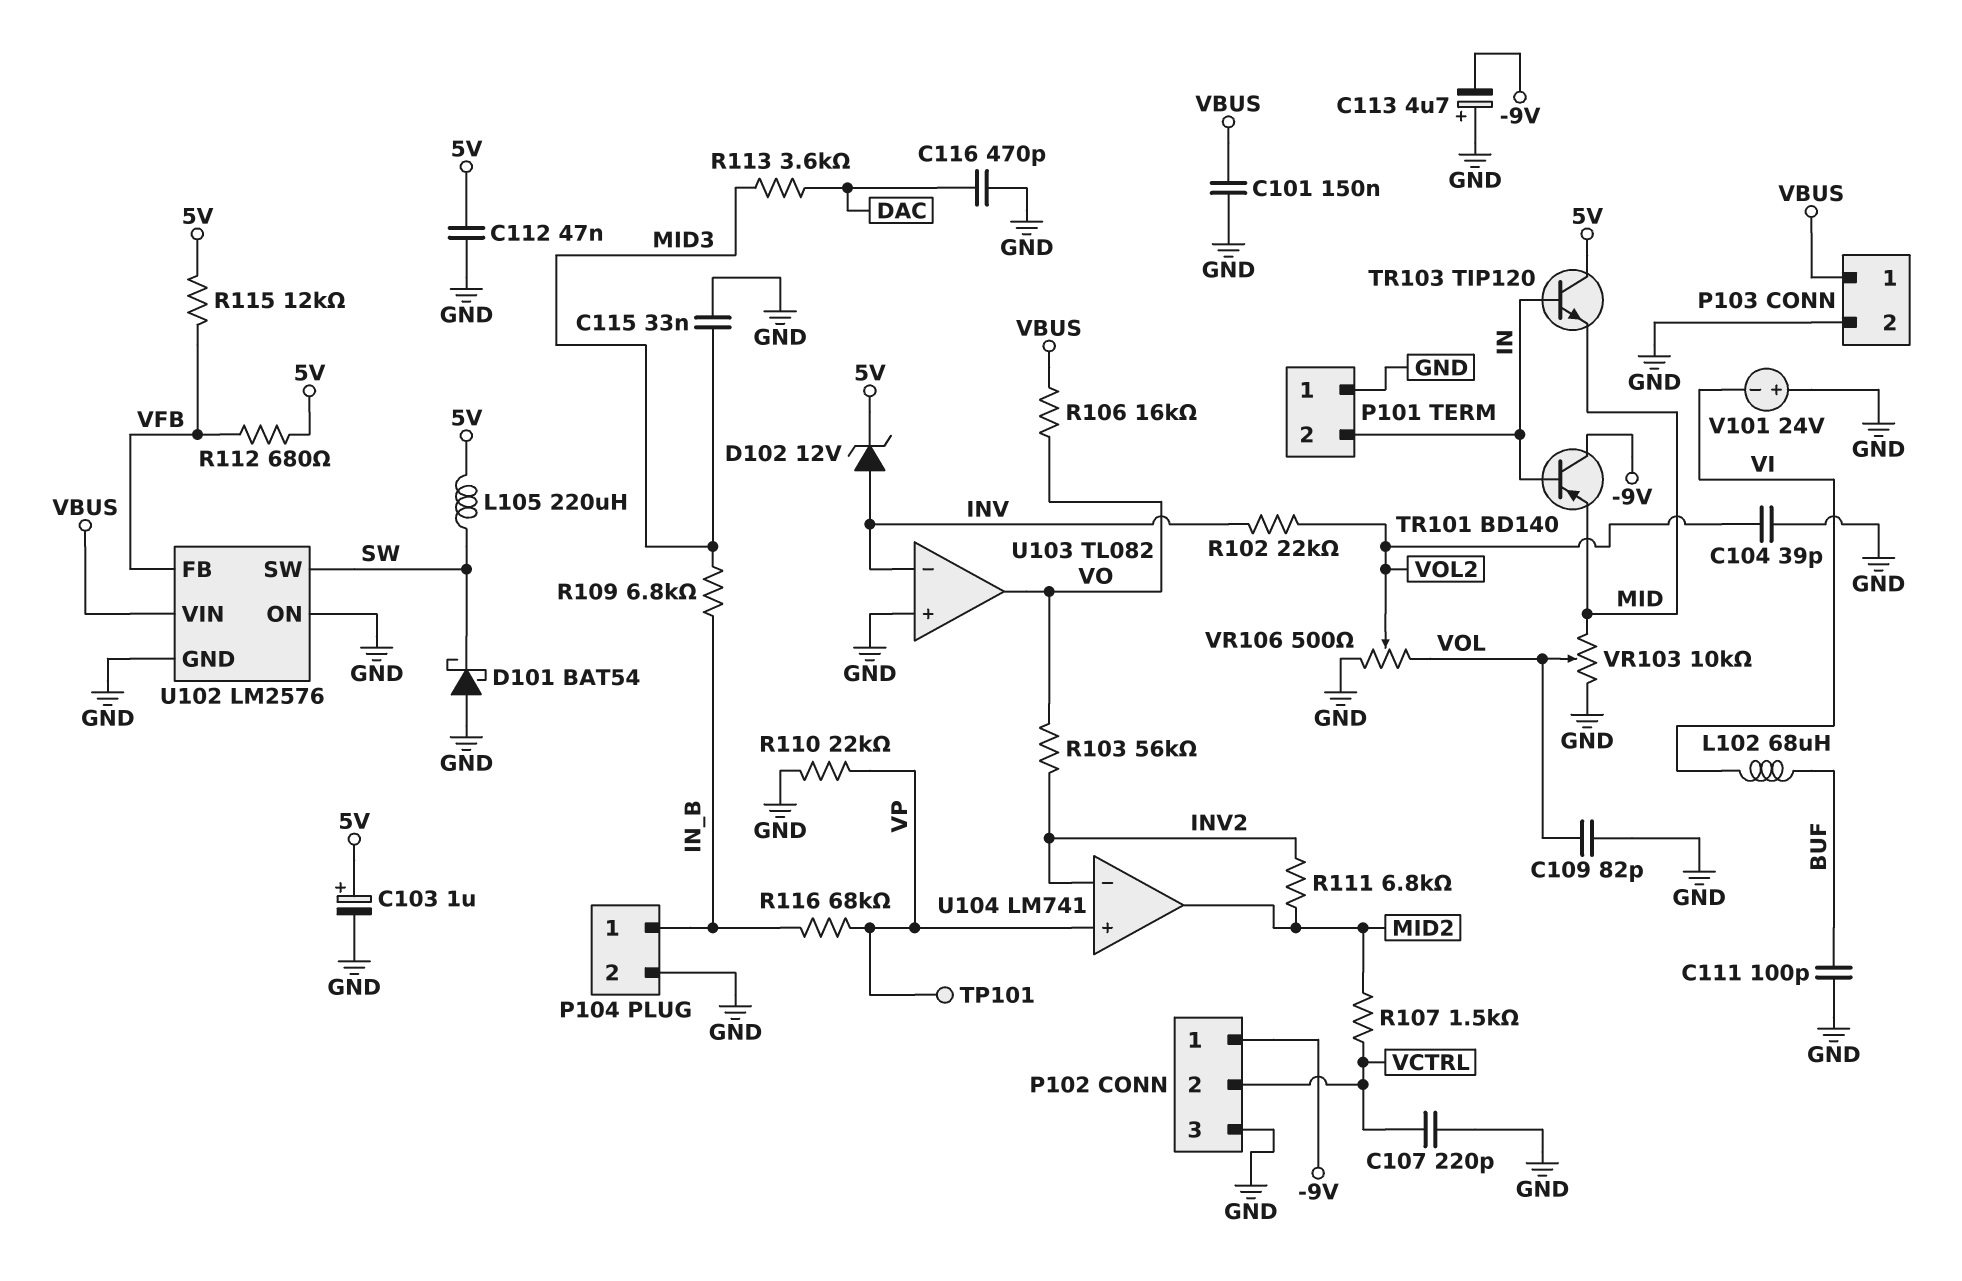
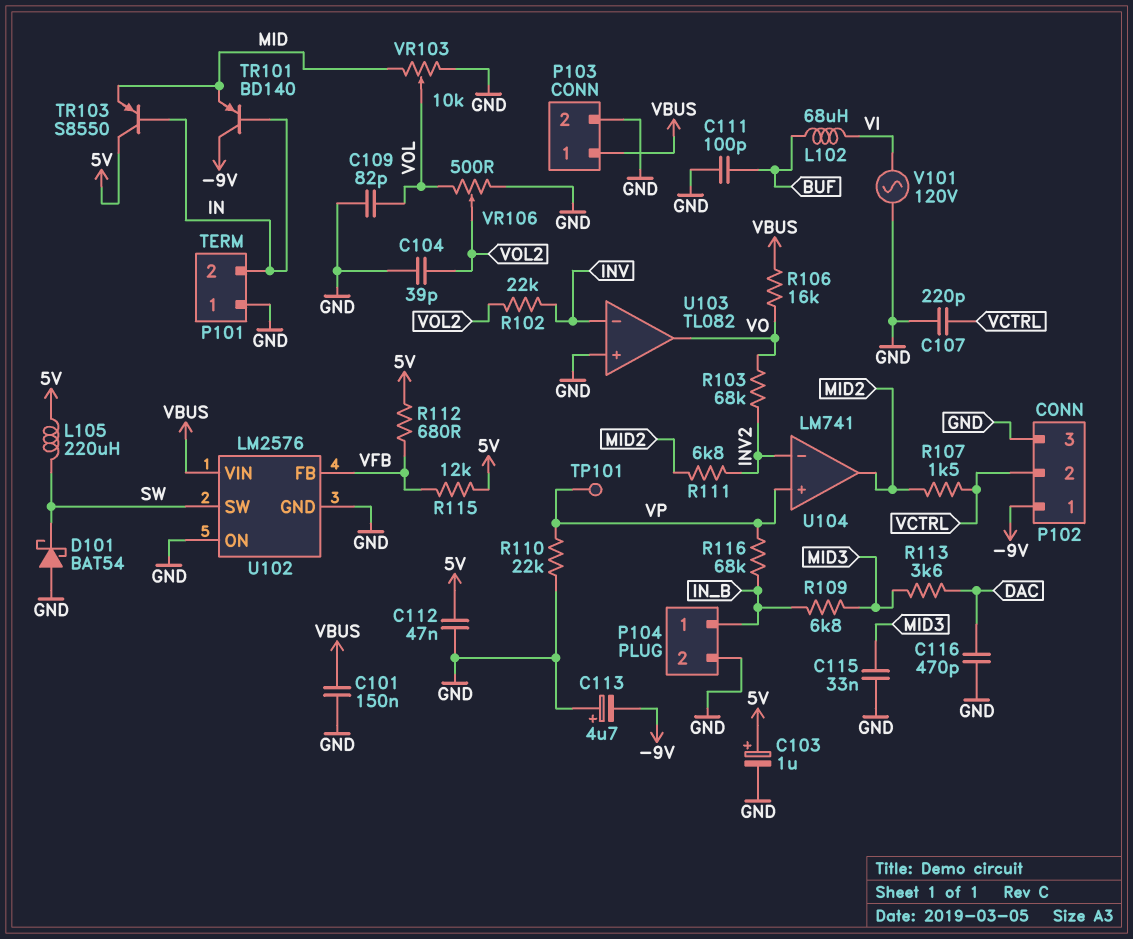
D102: zener 12V (A INV, K 5V) -> none
R103: 56k (INV2, VO) -> 68k (INV2, VO)
TR103: NPN TIP120 (B IN, C 5V, E MID) -> PNP S8550 (B IN, C 5V, E MID)
V101: 24V (plus GND, minus VI) -> AC 120V (GND, VI)

